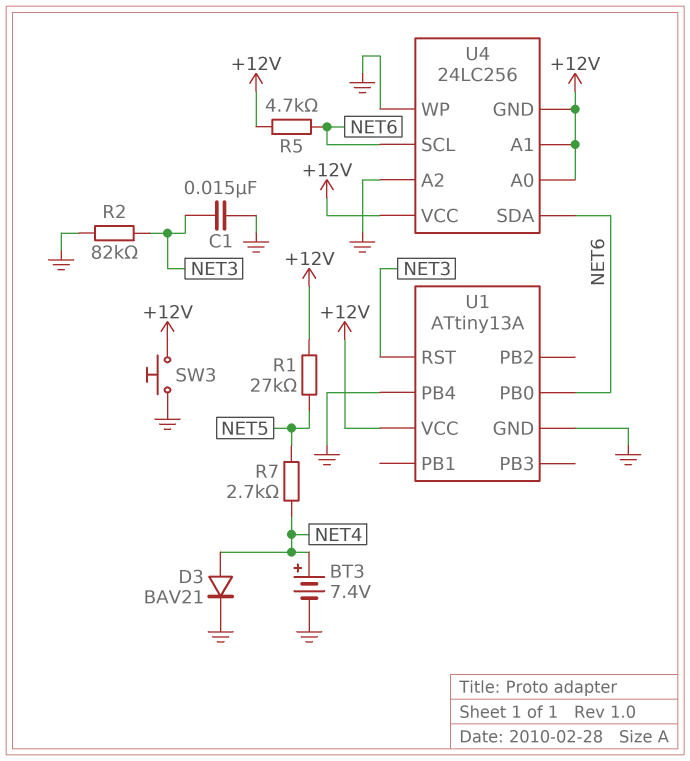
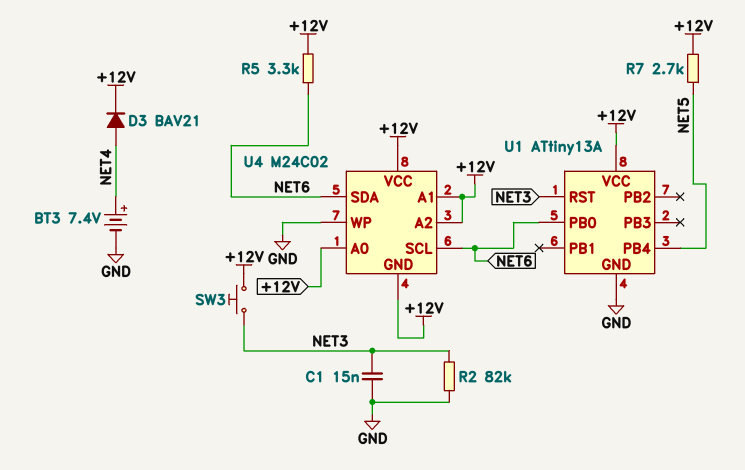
D3: diode BAV21 (A NET4, K GND) -> diode BAV21 (A NET4, K +12V)
R1: 27k (+12V, NET5) -> none
R5: 4.7k (+12V, NET6) -> 3.3k (+12V, NET6)
R7: 2.7k (NET4, NET5) -> 2.7k (+12V, NET5)
SW3: button (+12V, GND) -> button (+12V, NET3)
U1 pin PB4: GND -> NET5
U4: 24LC256 -> M24C02
U4 pin A2: GND -> +12V

